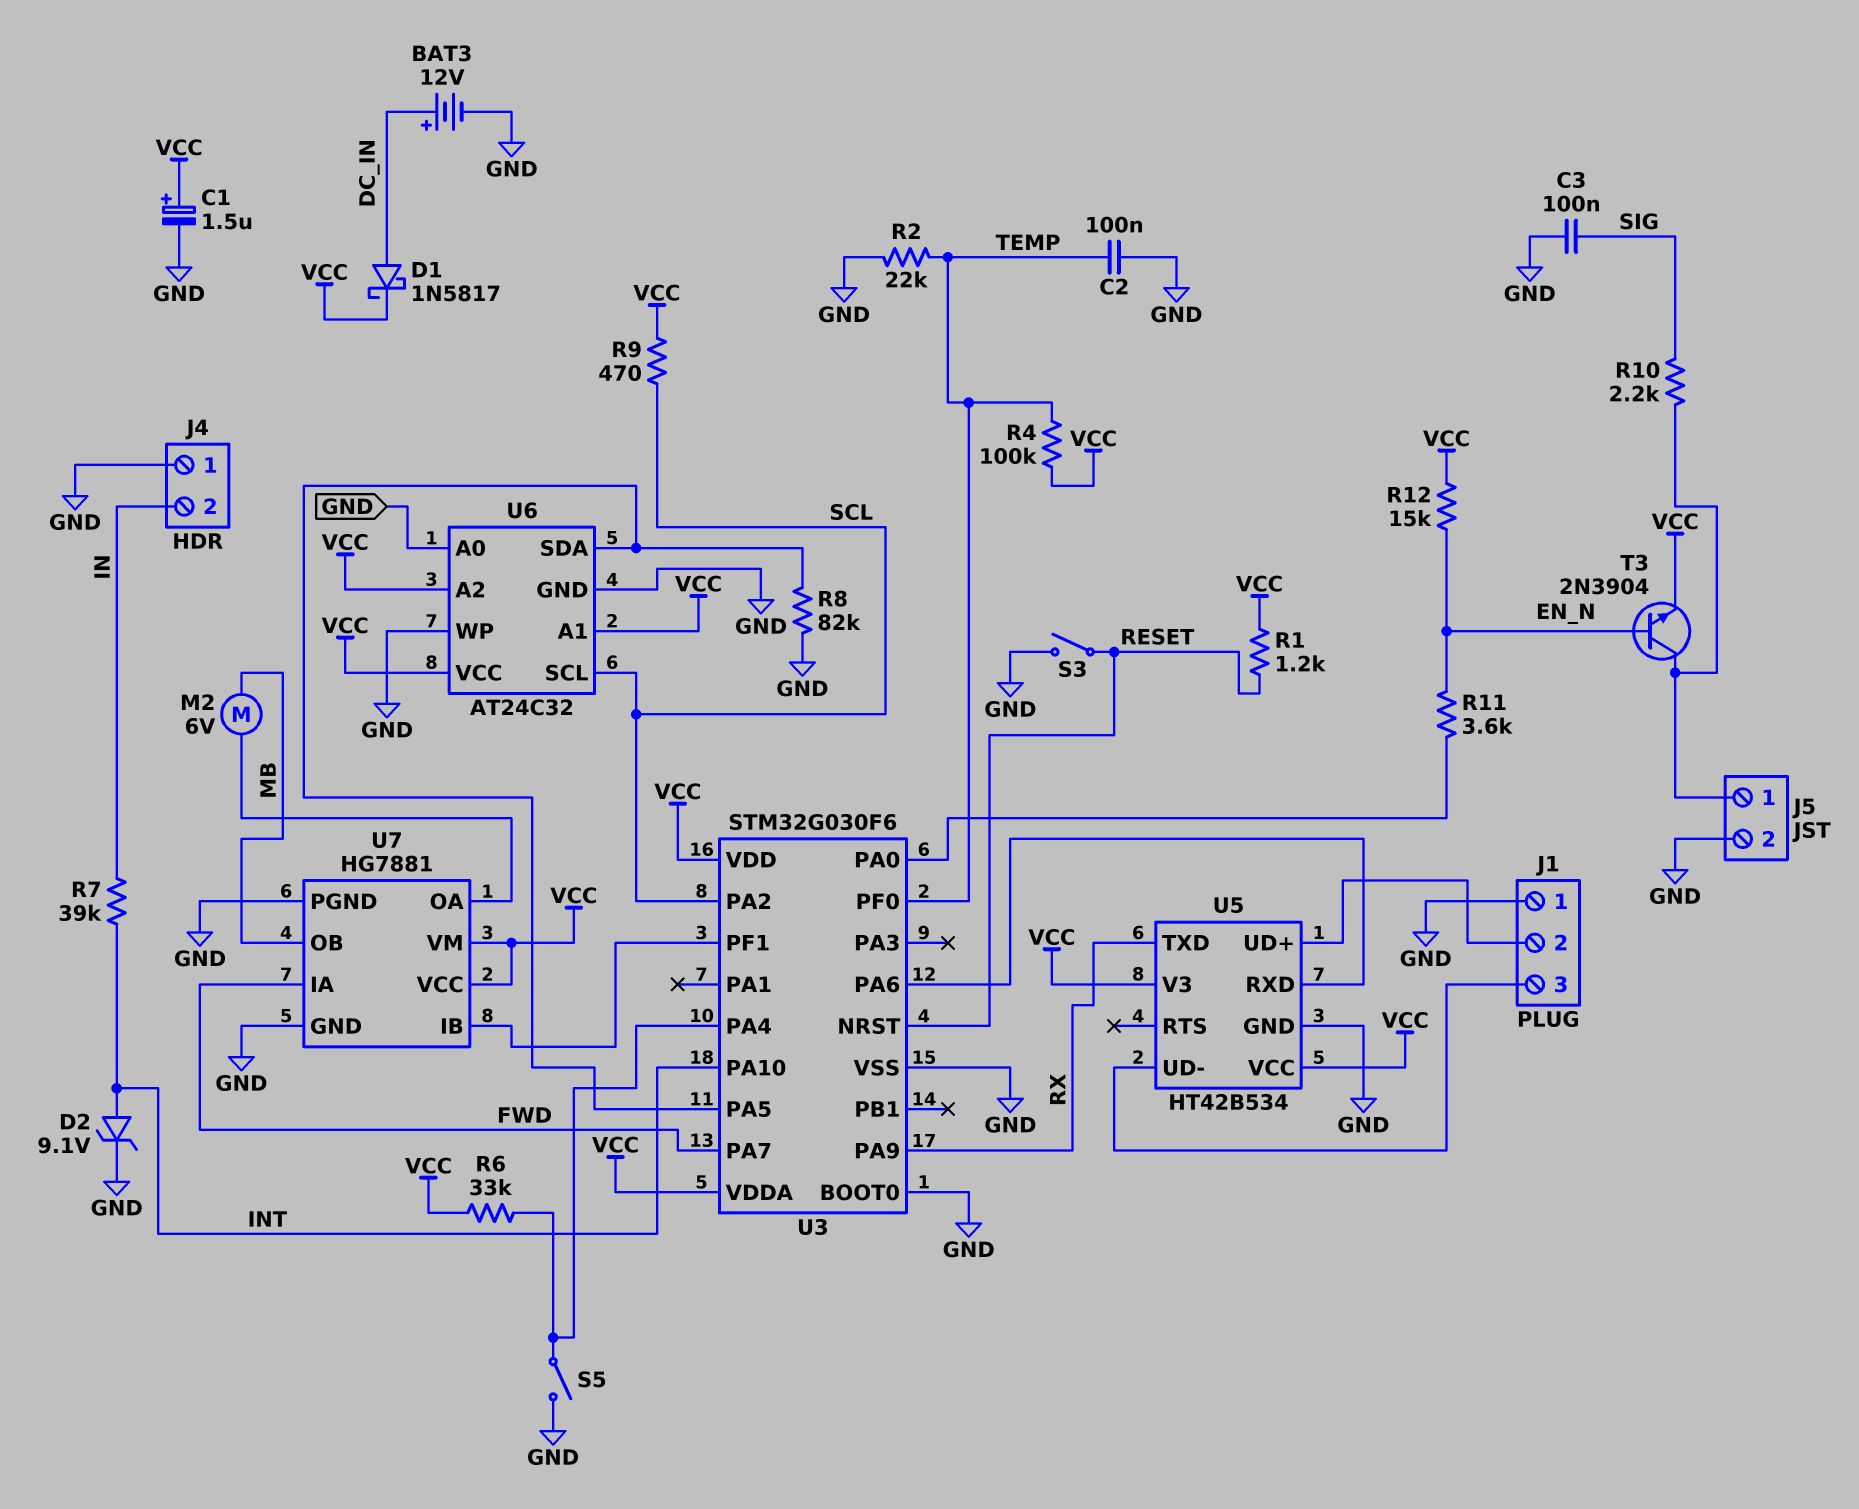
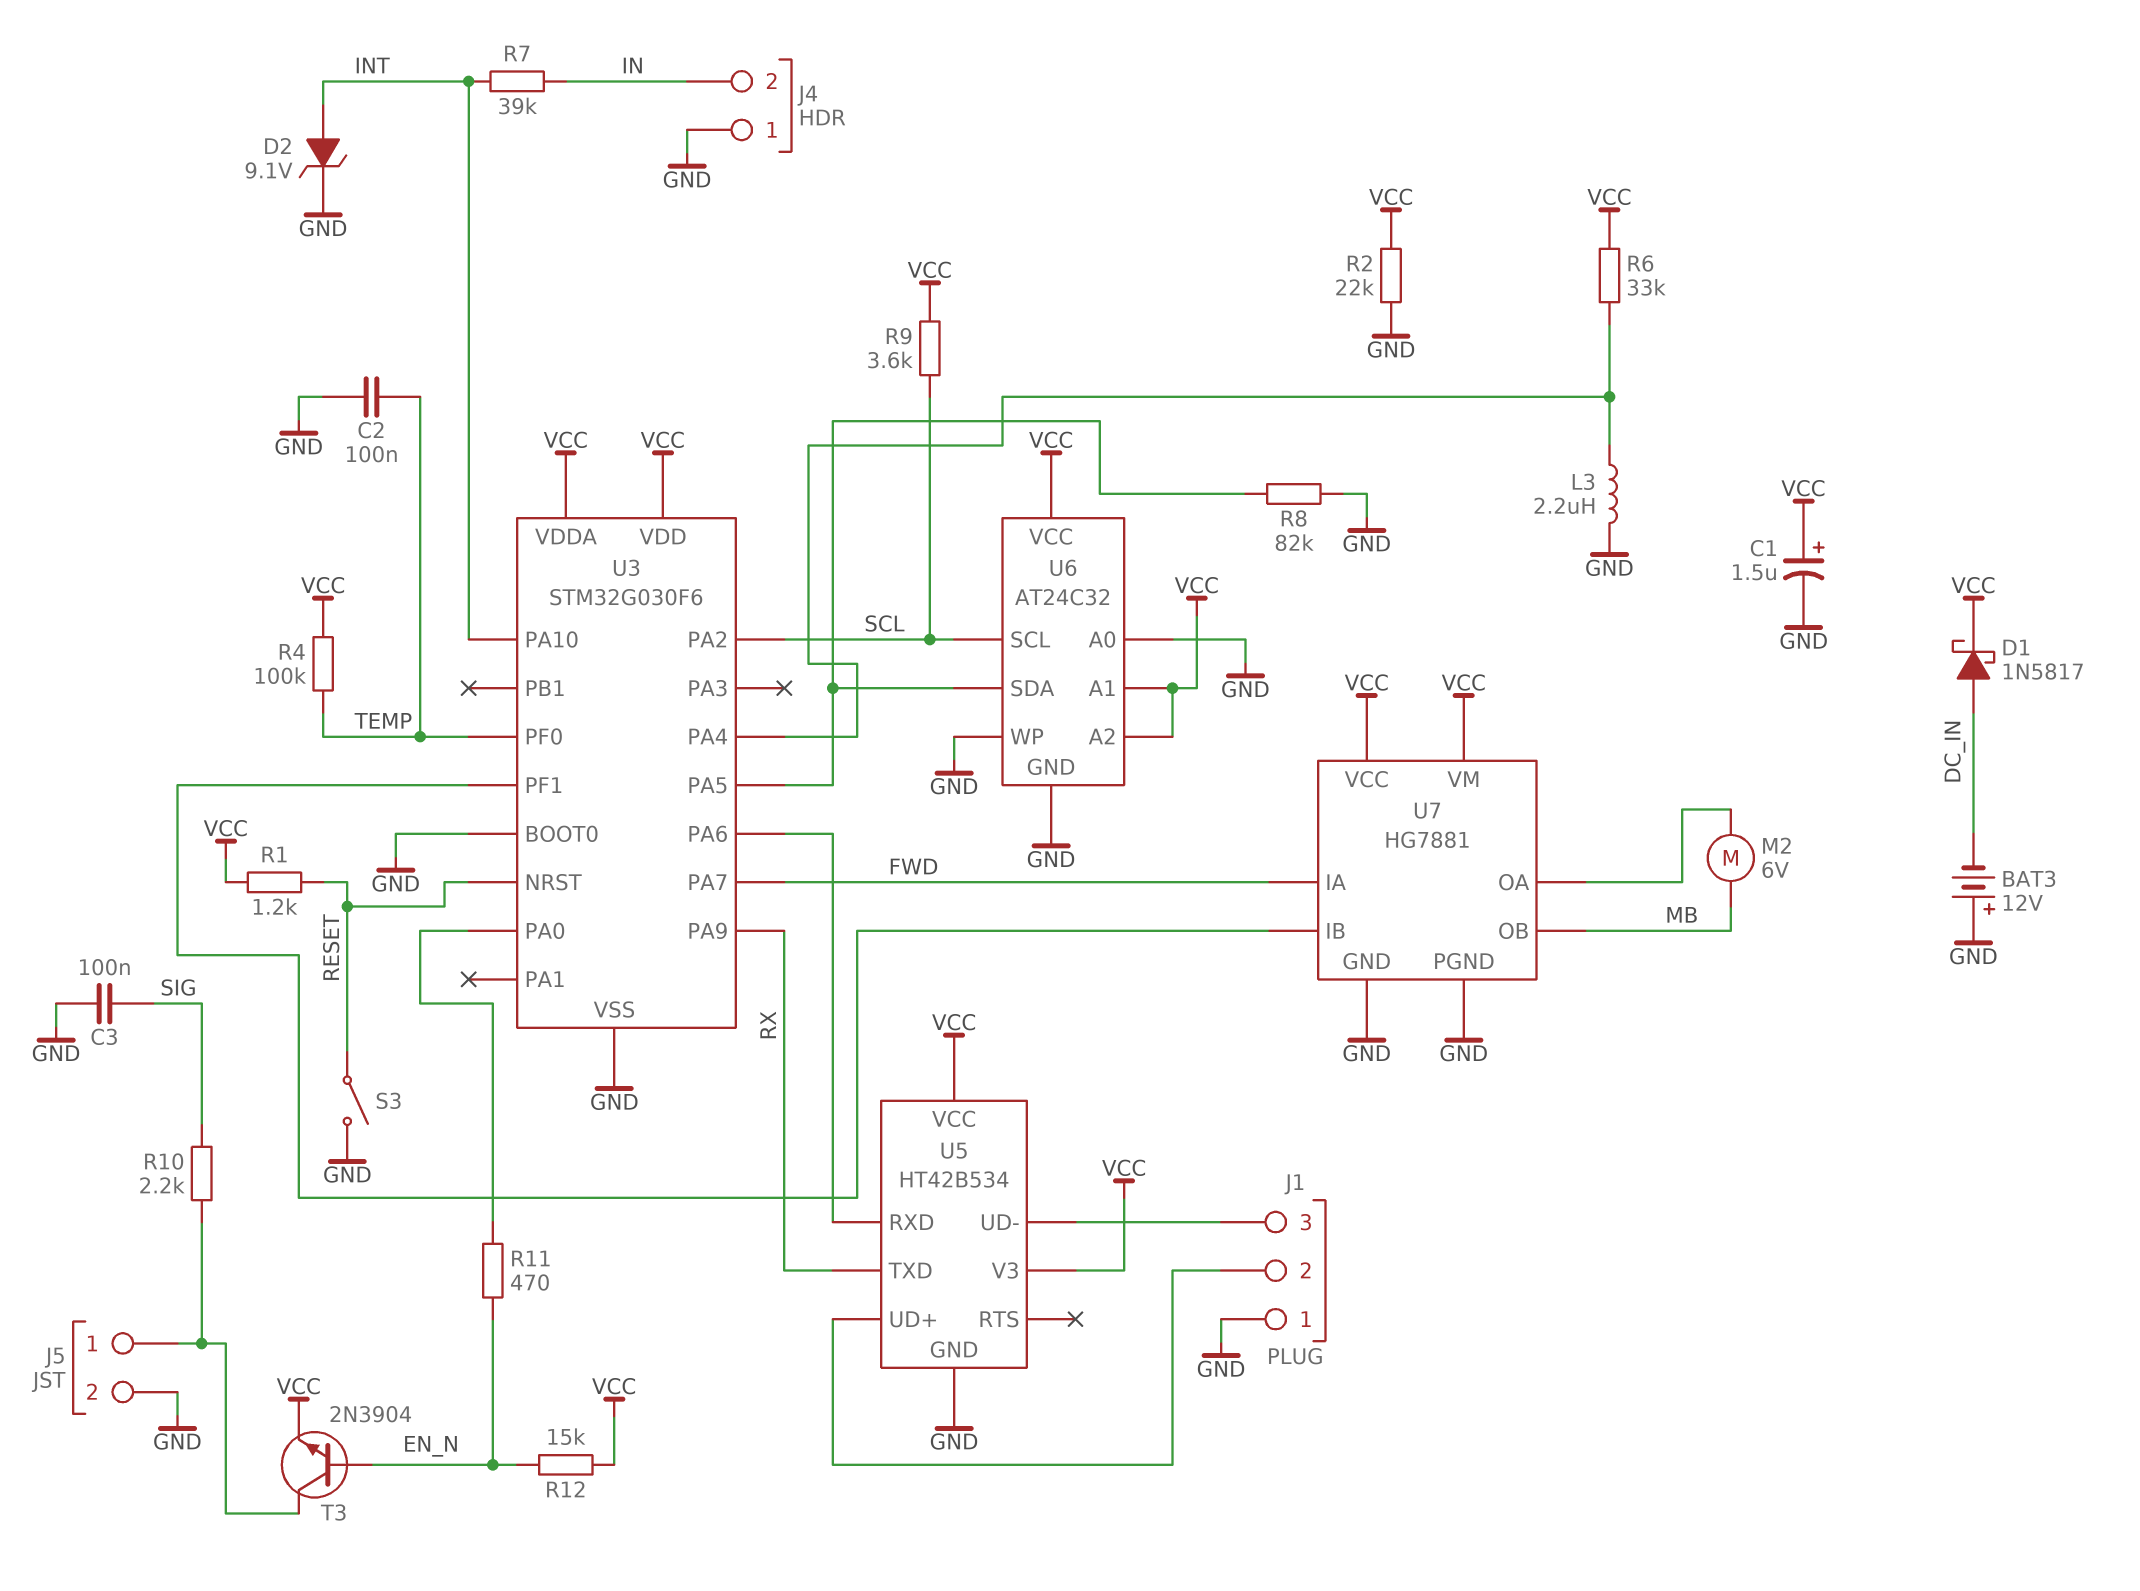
BAT3: 12V (plus DC_IN, minus GND) -> 12V (plus GND, minus DC_IN)
L3: none -> 2.2uH (GND, U3/PA4)
R2: 22k (GND, TEMP) -> 22k (GND, VCC)
R9: 470 (SCL, VCC) -> 3.6k (SCL, VCC)
R11: 3.6k (EN_N, U3/PA0) -> 470 (EN_N, U3/PA0)
S5: switch (GND, U3/PA4) -> none

